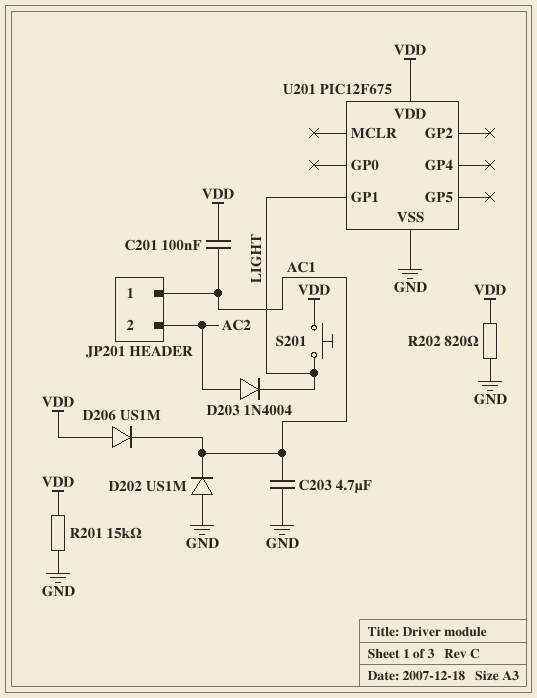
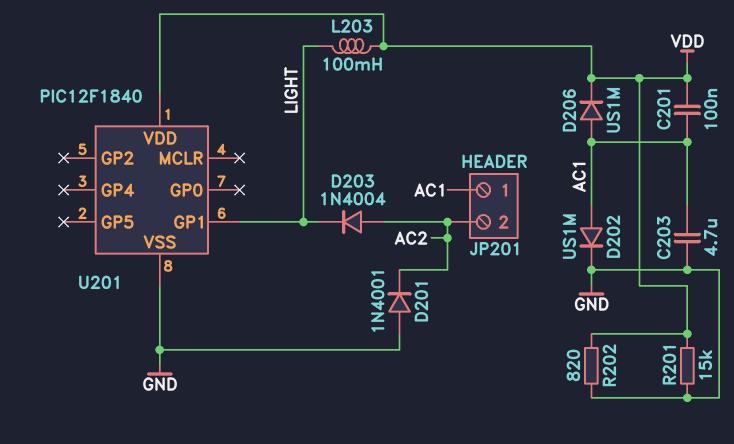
D201: none -> diode 1N4001 (A GND, K AC2)
D202: diode US1M (A GND, K AC1) -> diode US1M (A AC1, K GND)
D206: diode US1M (A VDD, K AC1) -> diode US1M (A AC1, K VDD)
L203: none -> 100mH (LIGHT, VDD)
S201: button (LIGHT, VDD) -> none
U201: PIC12F675 -> PIC12F1840

